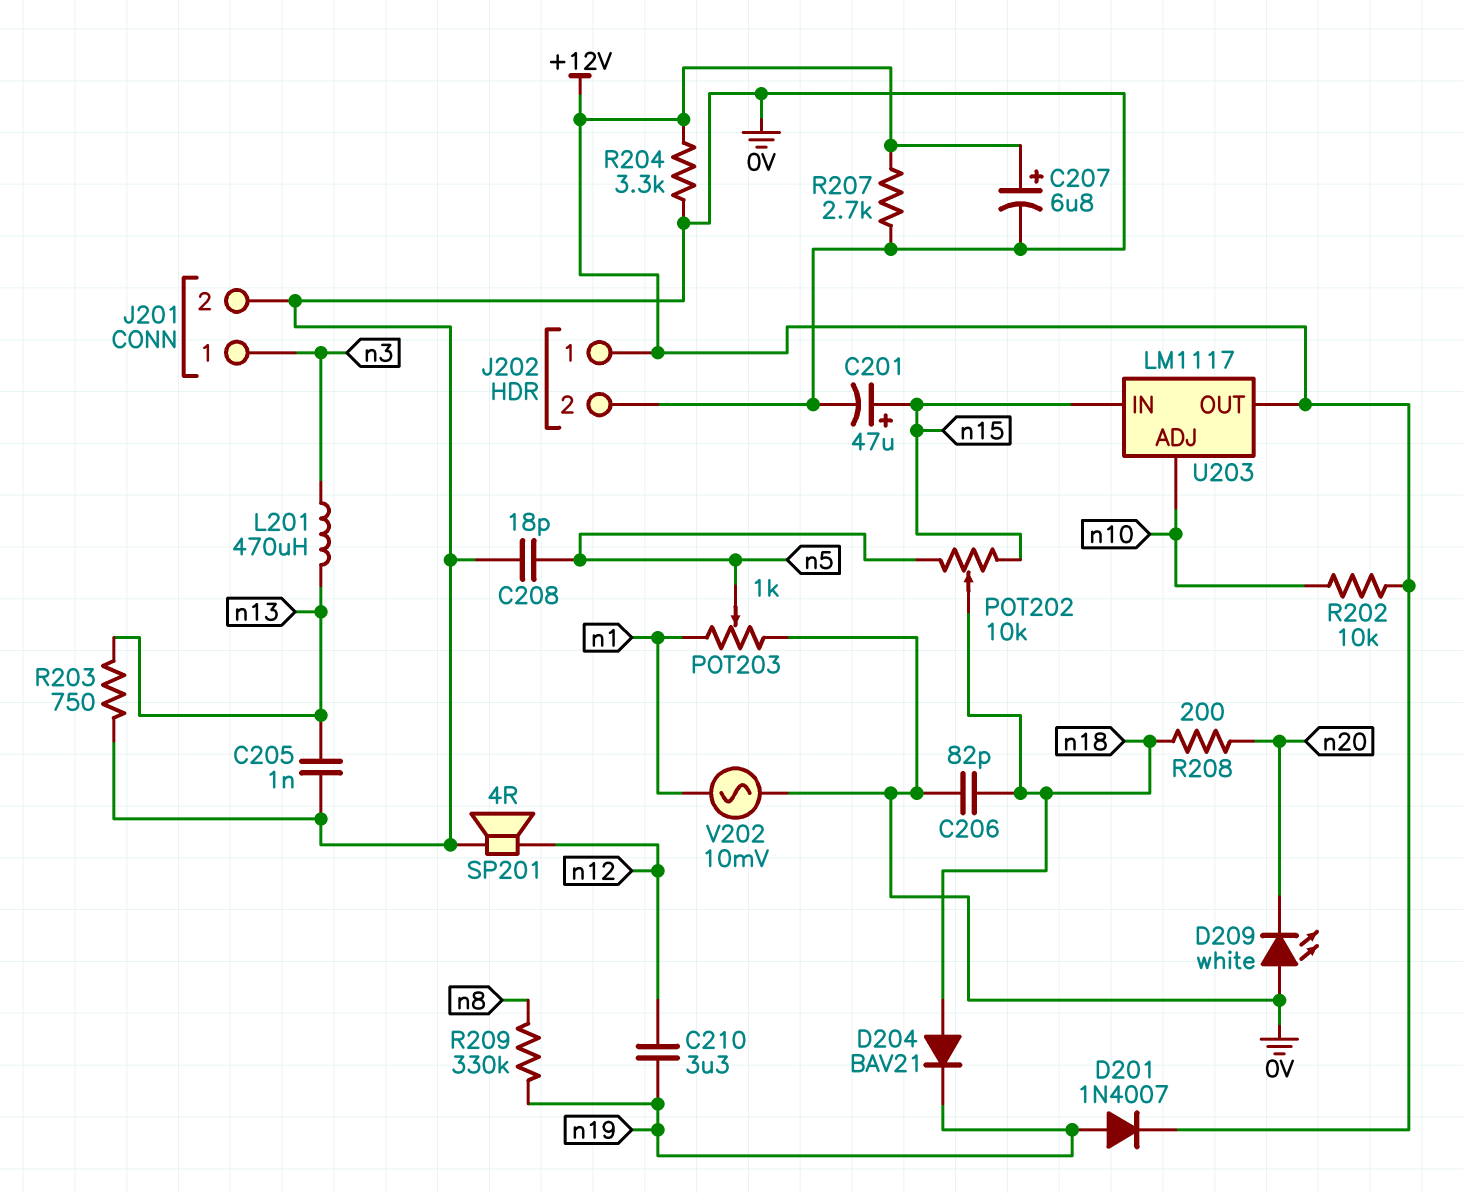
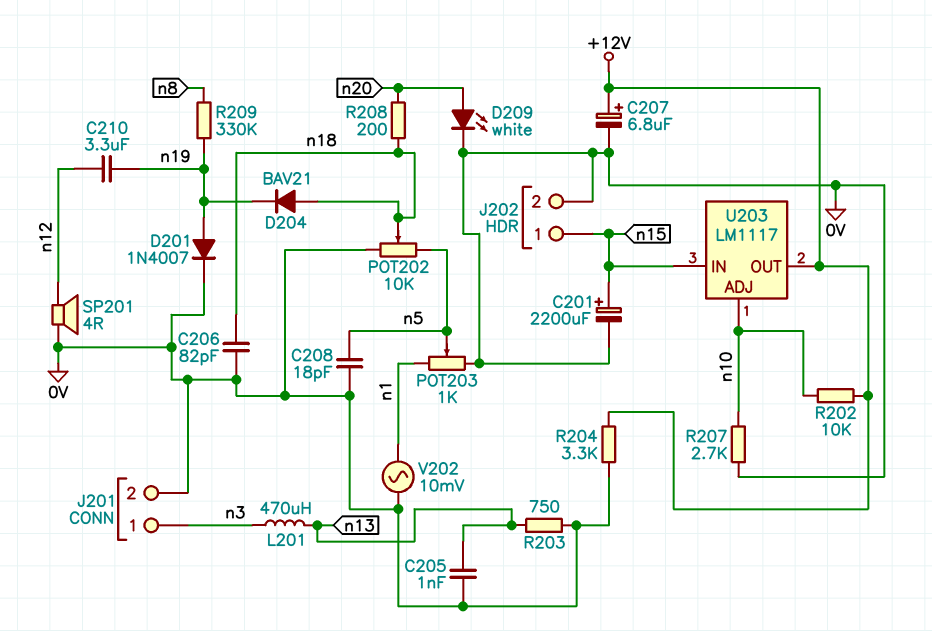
C201: 47uF (plus n15, minus 0V) -> 2200uF (plus n15, minus 0V)
D201: diode 1N4007 (A n19, K +12V) -> diode 1N4007 (A n19, K 0V)
D209: LED white (A 0V, K n20) -> LED white (A n20, K 0V)
J202 pin 1: +12V -> n15
POT202: 10k (n5, n15, wiper n18) -> 10k (0V, n5, wiper n18)
R207: 2.7k (+12V, 0V) -> 2.7k (0V, n10)

